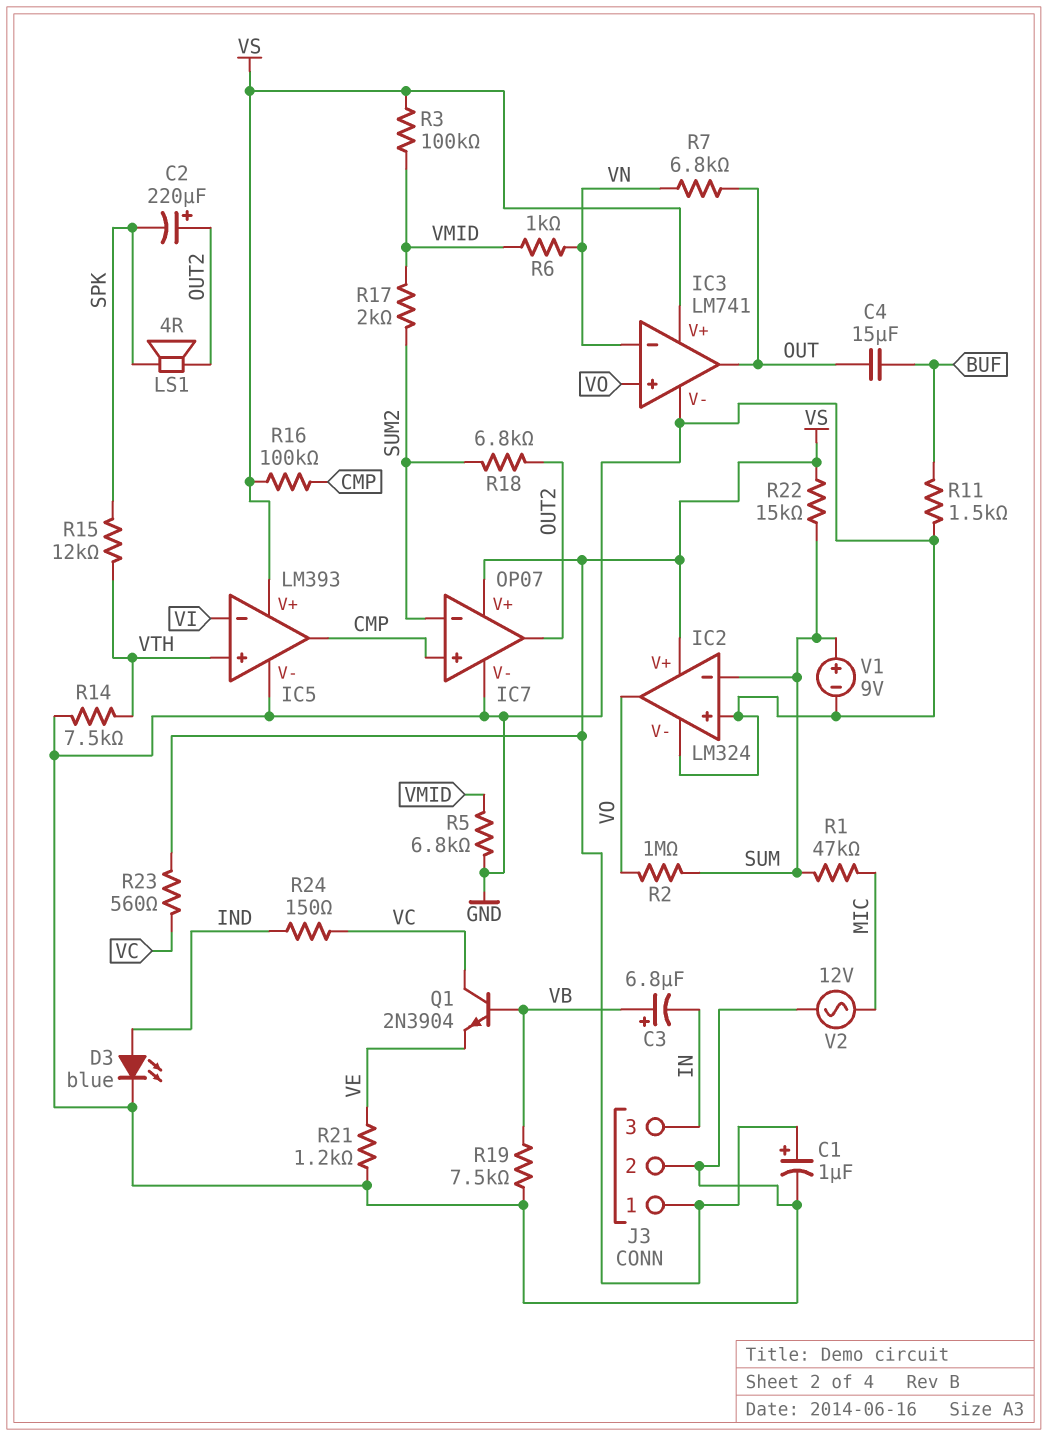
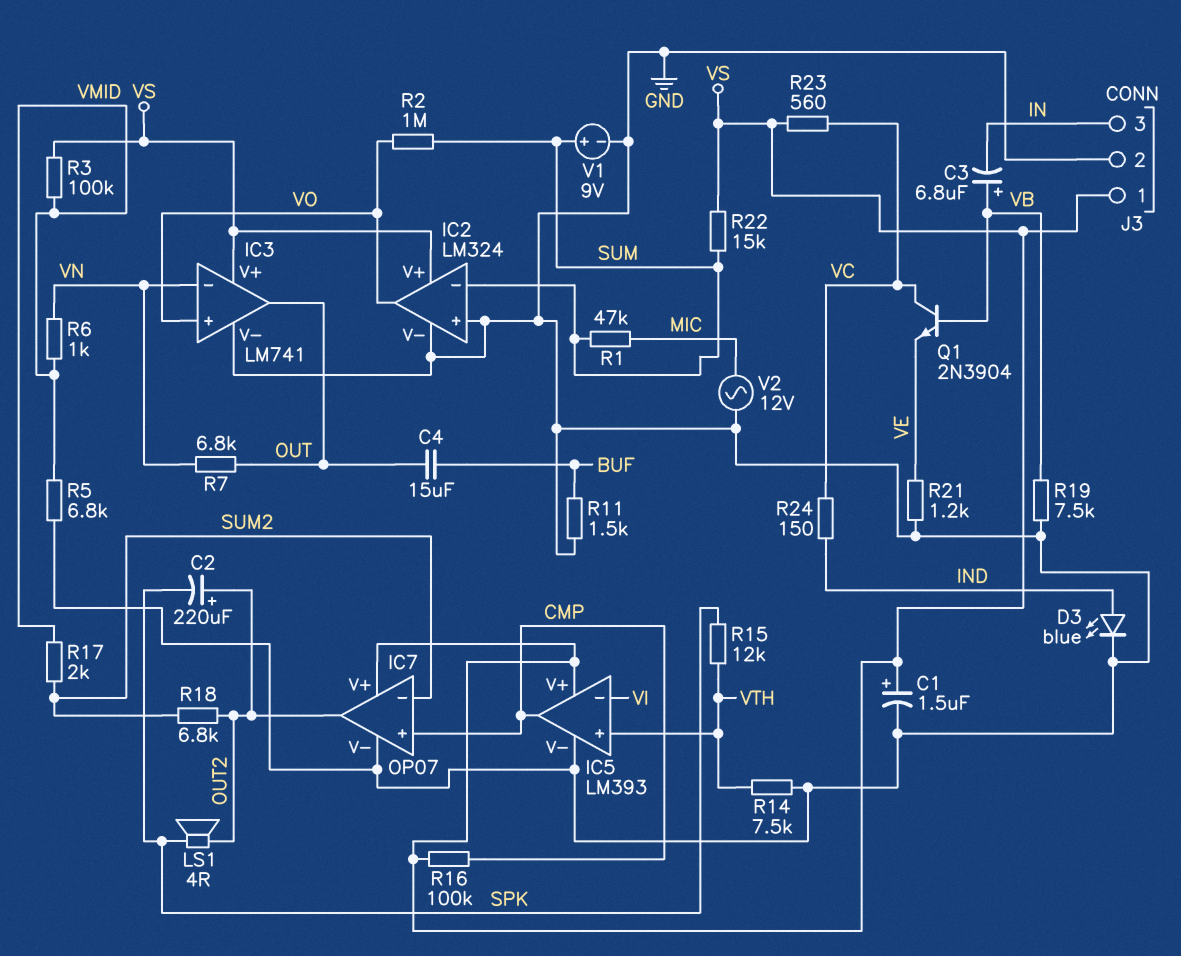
C1: 1uF (plus VS, minus GND) -> 1.5uF (plus VS, minus GND)

